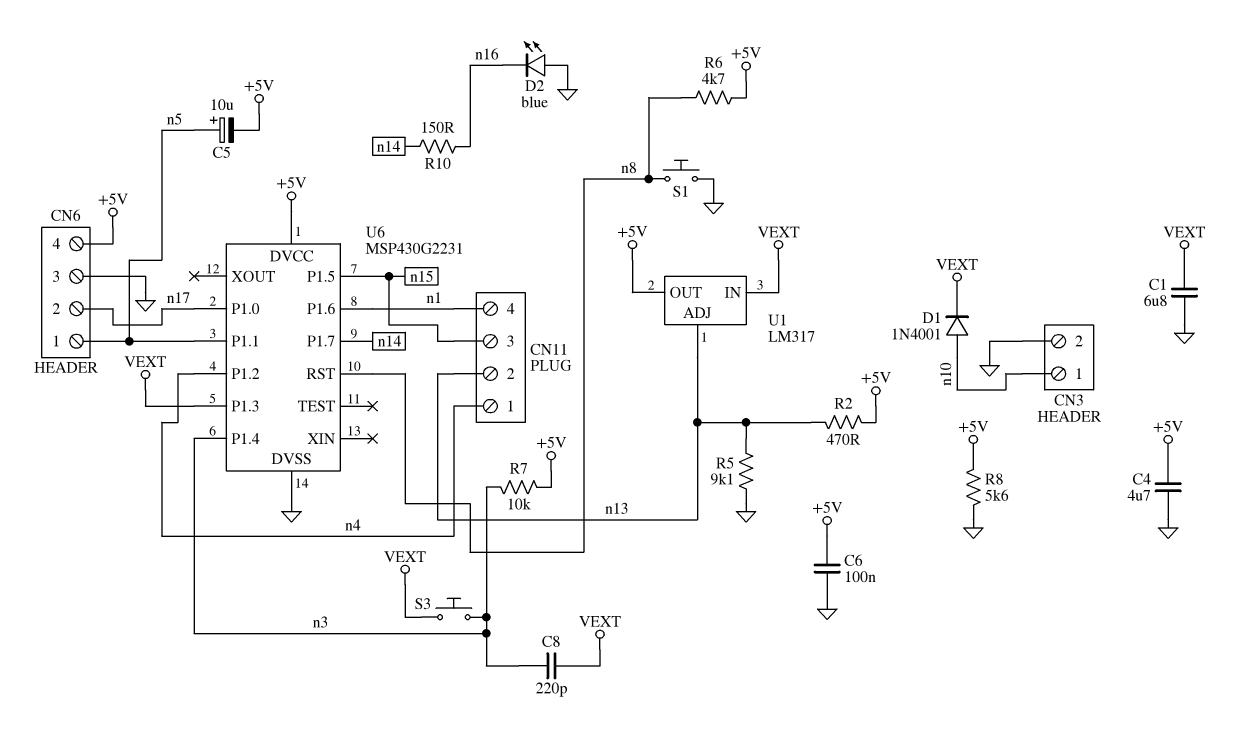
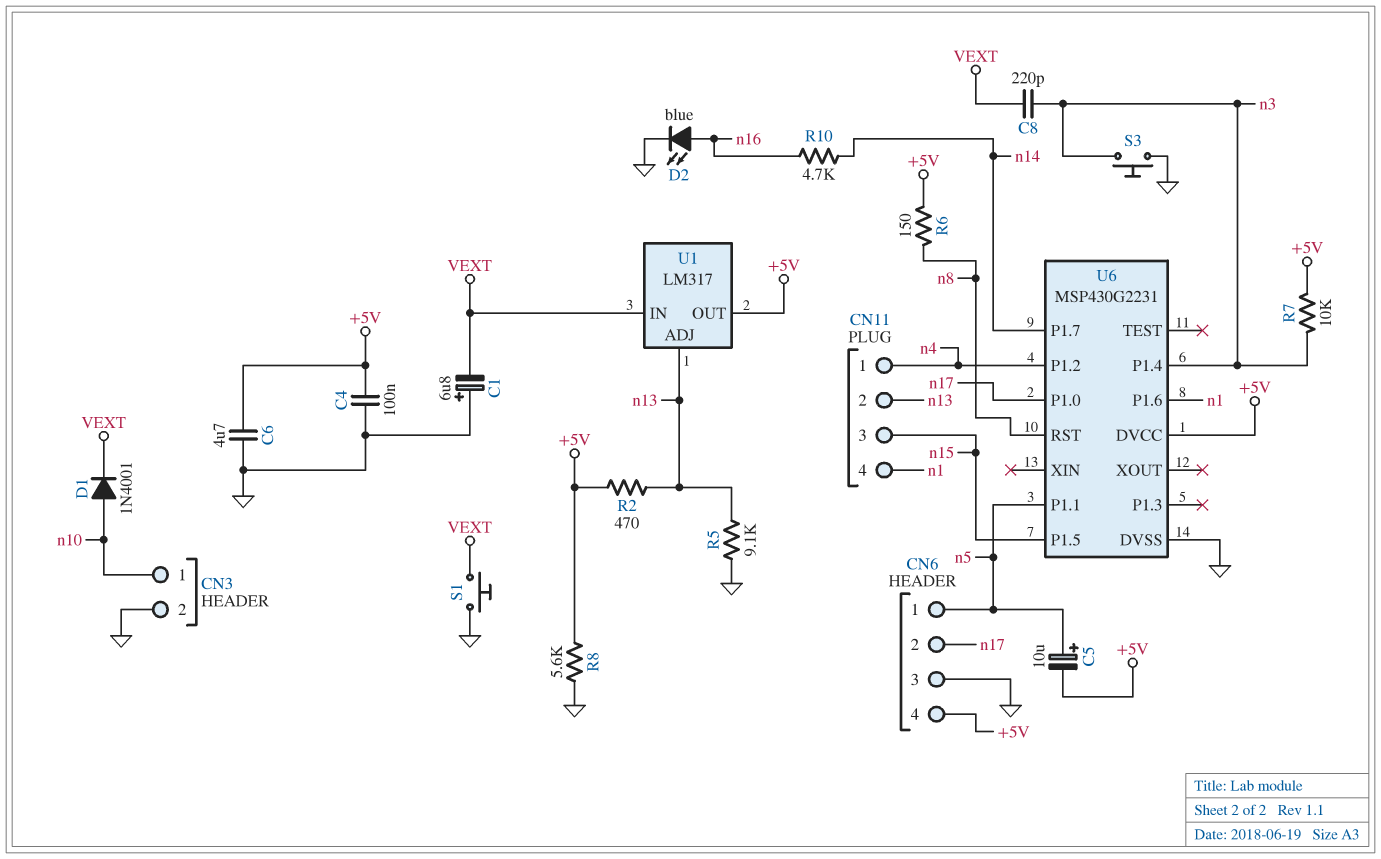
C1: 6.8uF (GND, VEXT) -> 6.8uF (plus GND, minus VEXT)
C4: 4.7uF (+5V, GND) -> 100nF (+5V, GND)
C6: 100nF (+5V, GND) -> 4.7uF (+5V, GND)
D2: LED blue (A GND, K n16) -> LED blue (A n16, K GND)
R6: 4.7k (+5V, n8) -> 150 (+5V, n8)
R10: 150 (n14, n16) -> 4.7k (n14, n16)
S1: button (GND, n8) -> button (GND, VEXT)
S3: button (VEXT, n3) -> button (GND, n3)
U6 pin P1.3: VEXT -> none

